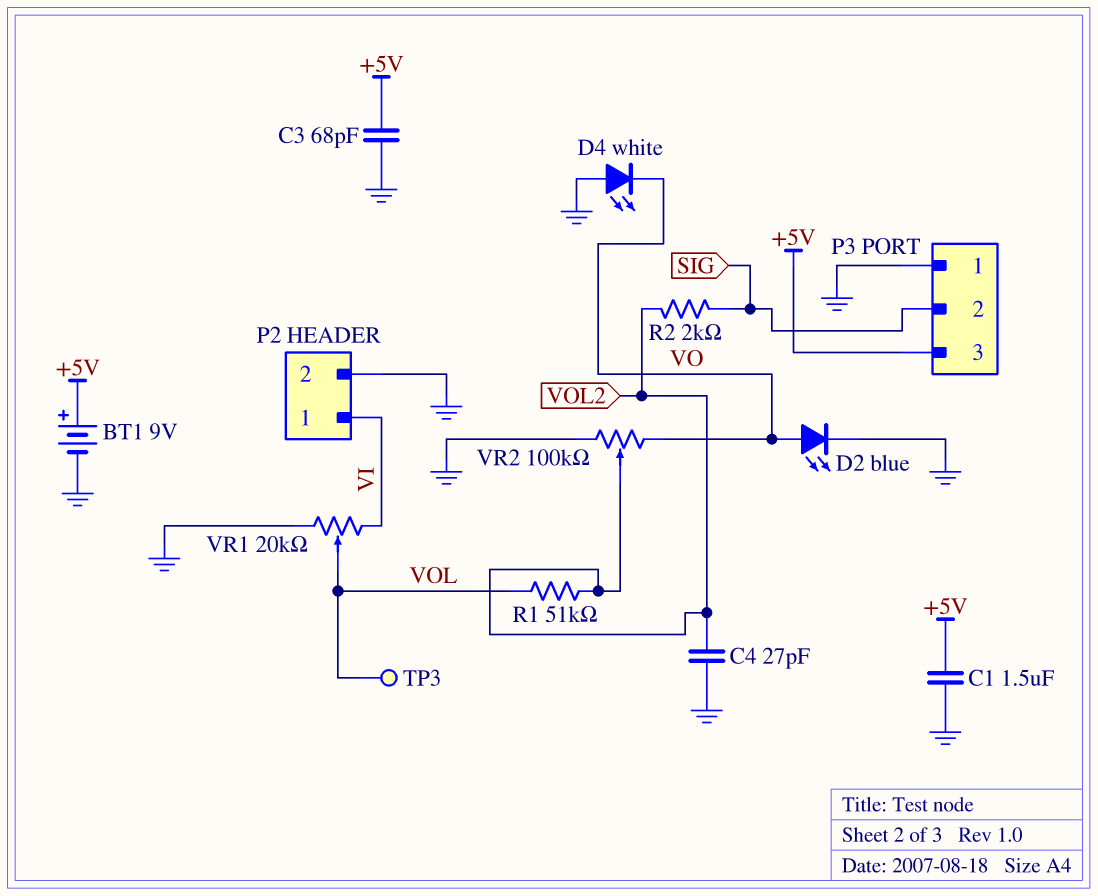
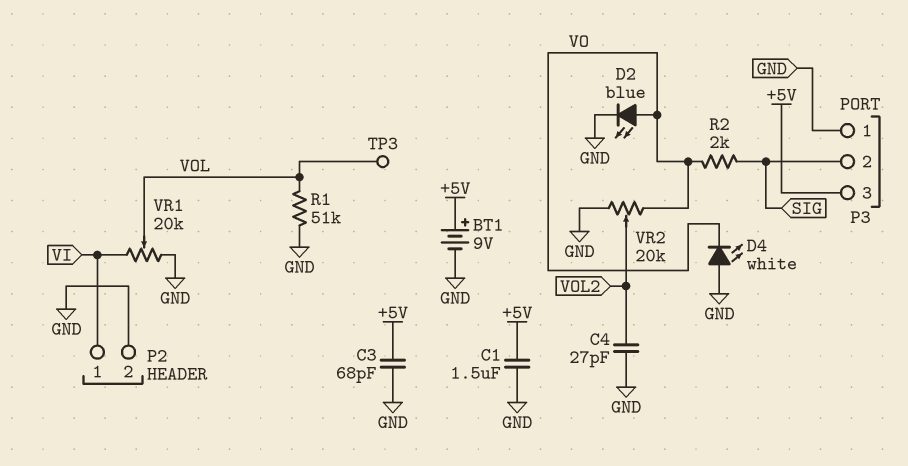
R1: 51k (VOL, VOL2) -> 51k (GND, VOL)
R2: 2k (SIG, VOL2) -> 2k (SIG, VO)
VR2: 100k (GND, VO, wiper VOL2) -> 20k (GND, VO, wiper VOL2)

